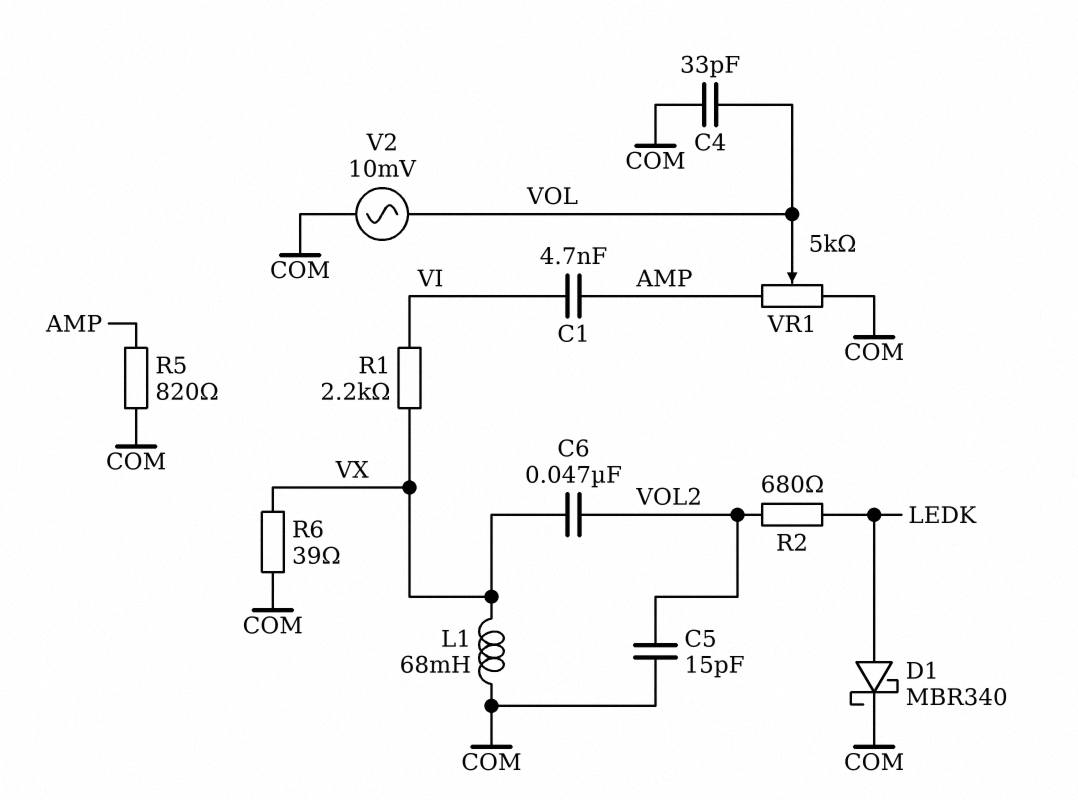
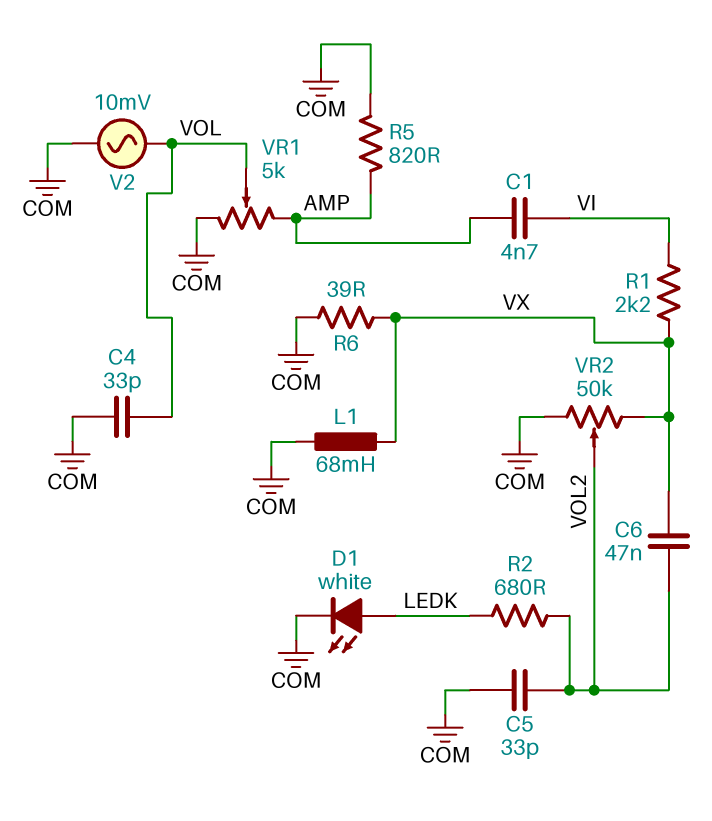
C5: 15pF (COM, VOL2) -> 33pF (COM, VOL2)
D1: schottky MBR340 (A LEDK, K COM) -> LED white (A LEDK, K COM)
VR2: none -> 50k (COM, VX, wiper VOL2)

